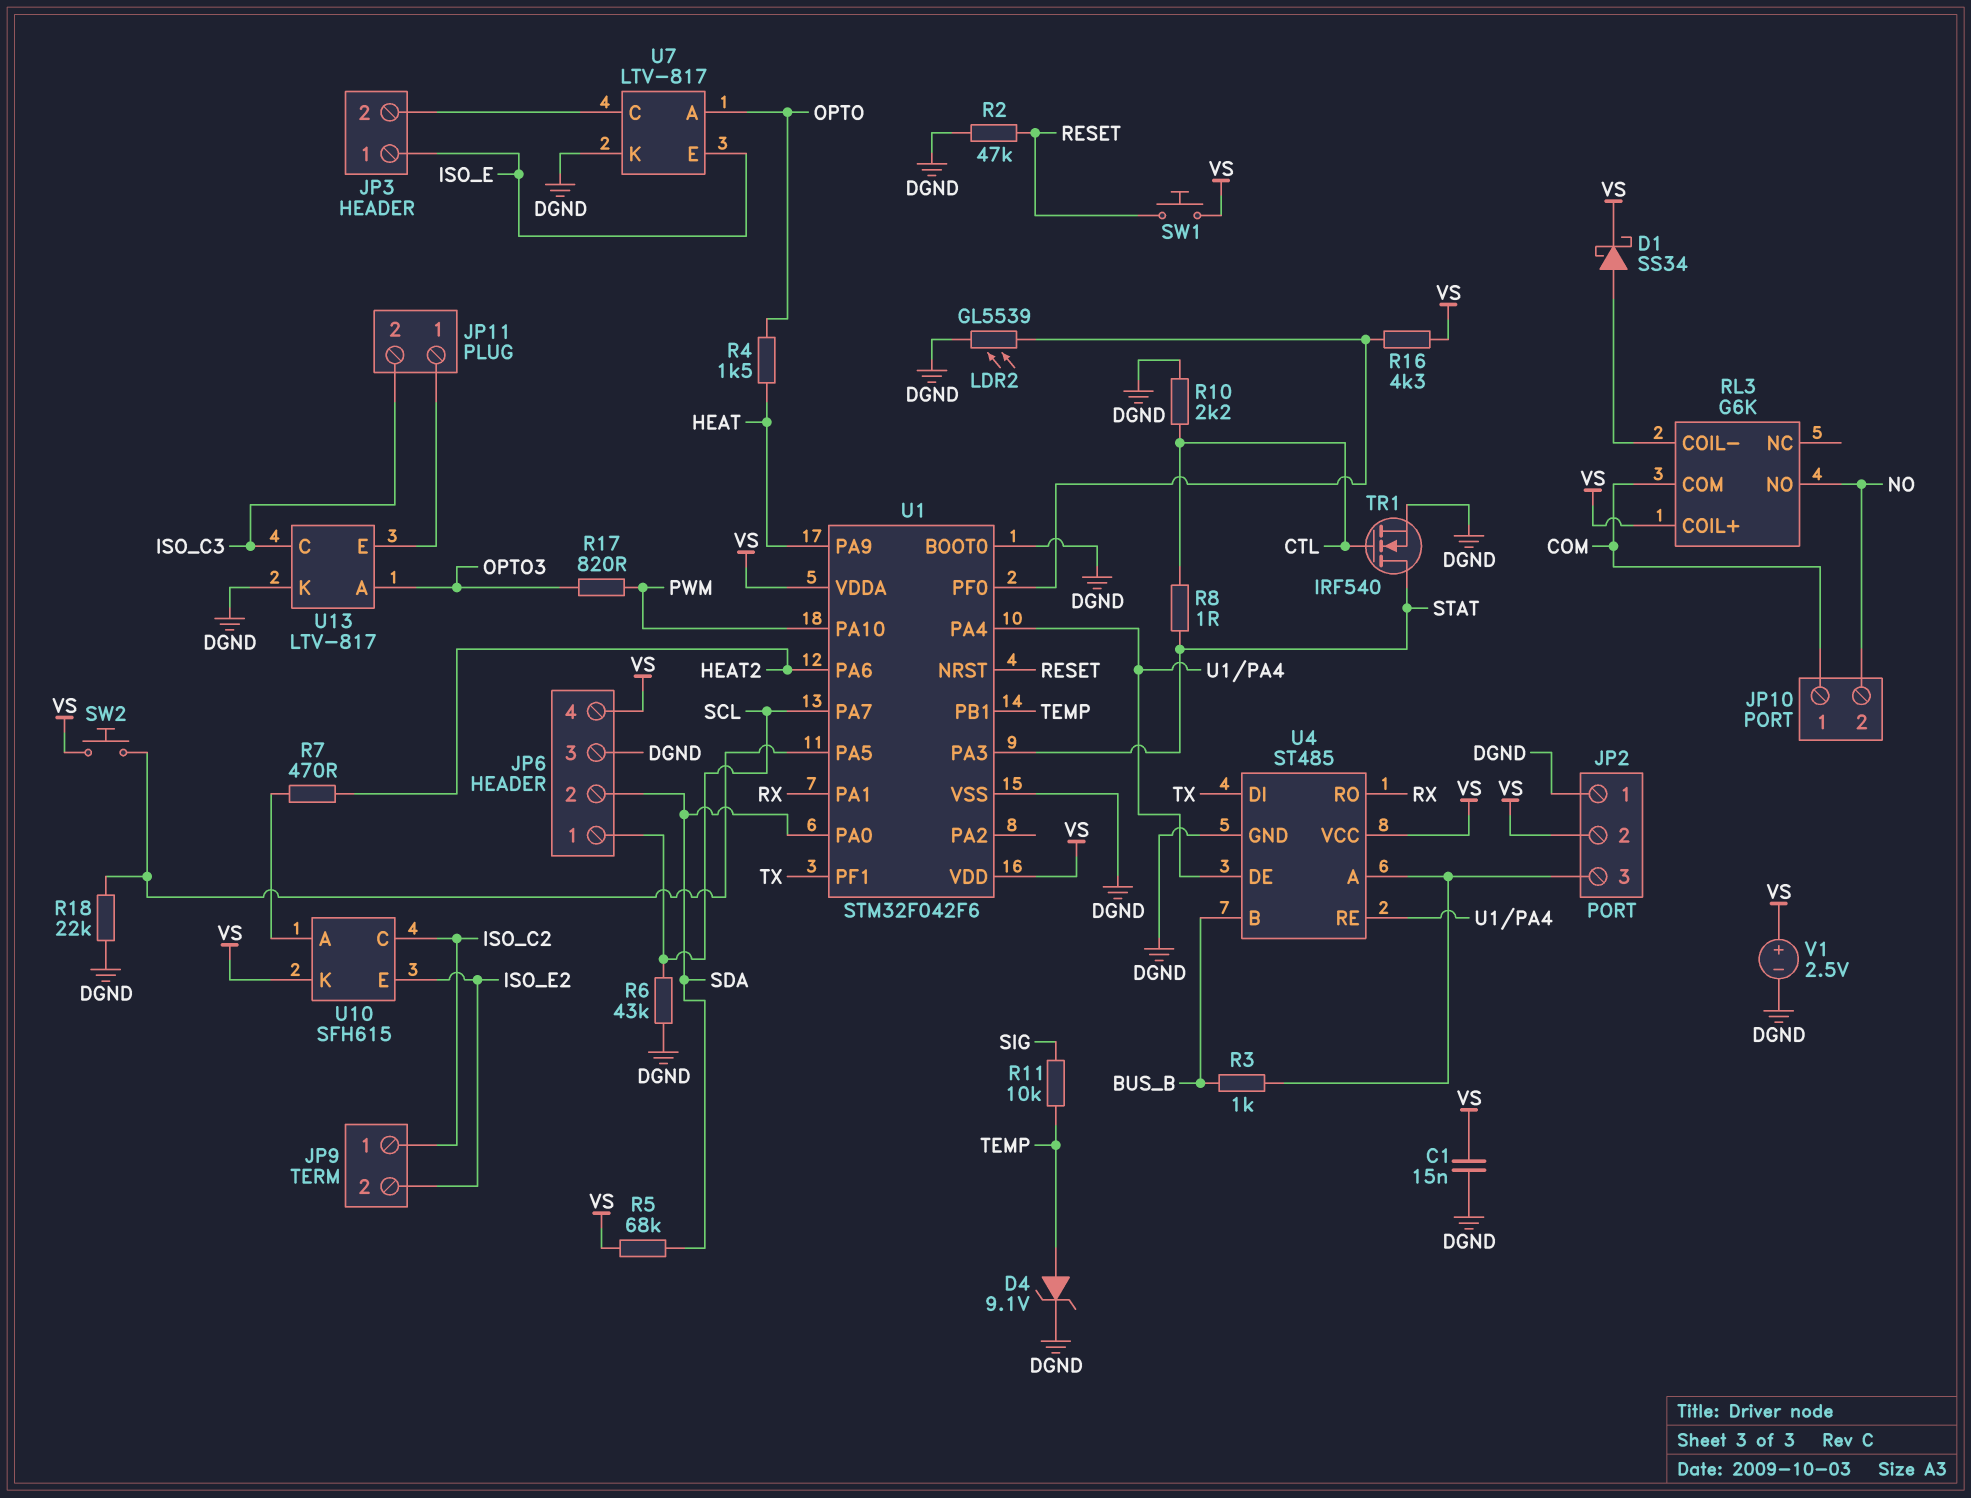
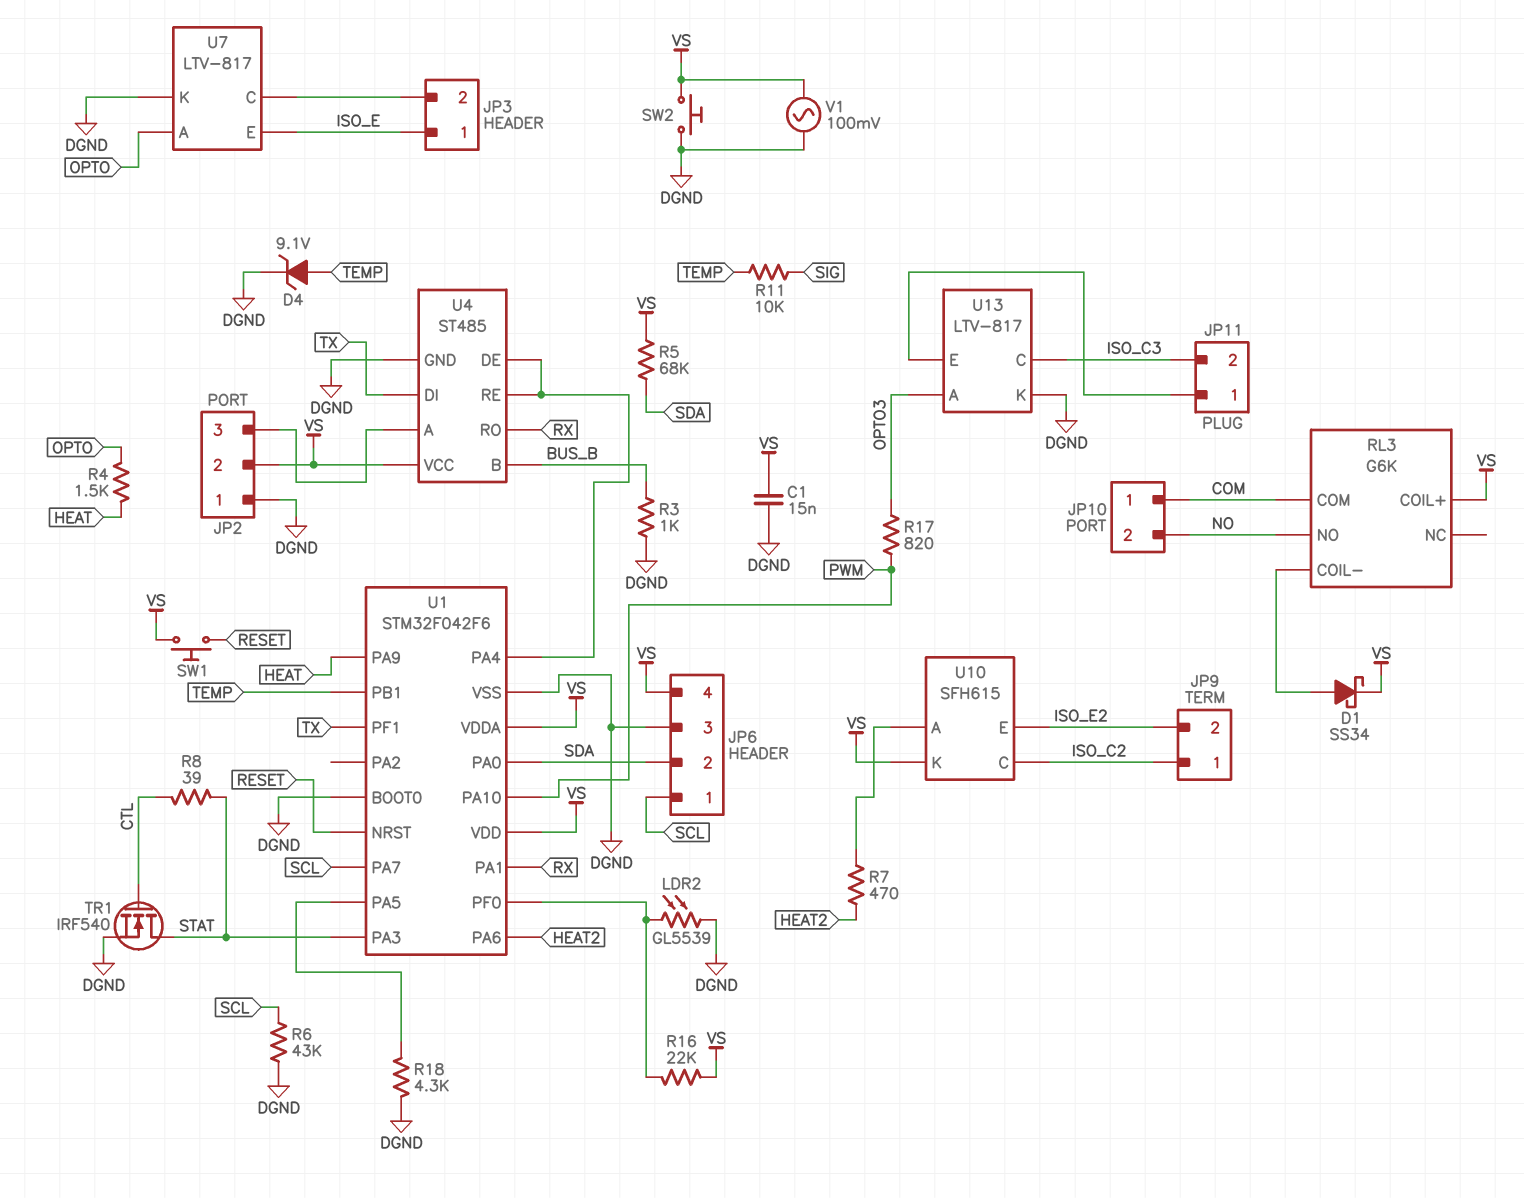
R2: 47k (DGND, RESET) -> none
R3: 1k (BUS_B, JP2/3) -> 1k (BUS_B, DGND)
R8: 1 (CTL, STAT) -> 39 (CTL, STAT)
R10: 2.2k (CTL, DGND) -> none
R16: 4.3k (U1/PF0, VS) -> 22k (U1/PF0, VS)
R18: 22k (DGND, U1/PA5) -> 4.3k (DGND, U1/PA5)
SW2: button (U1/PA5, VS) -> button (DGND, VS)
V1: 2.5V (plus VS, minus DGND) -> AC 100mV (DGND, VS)

